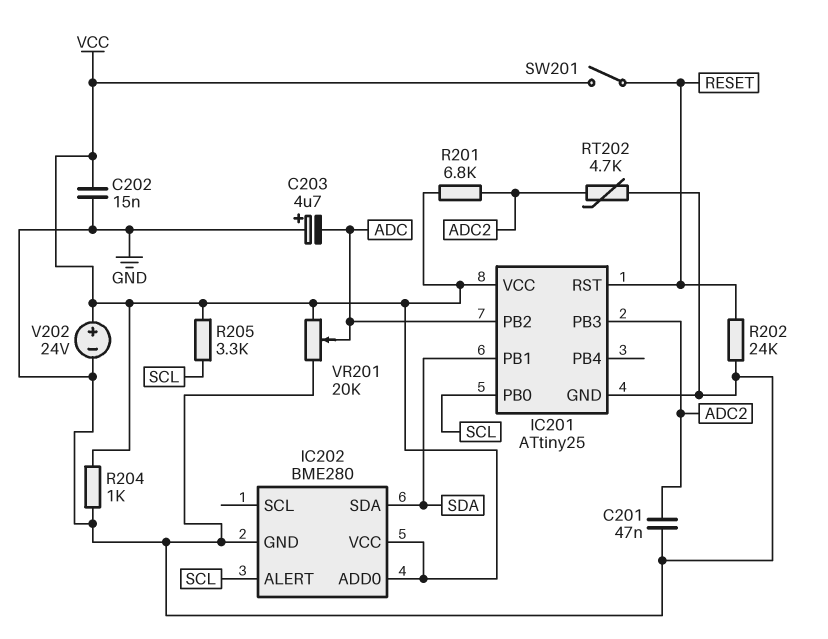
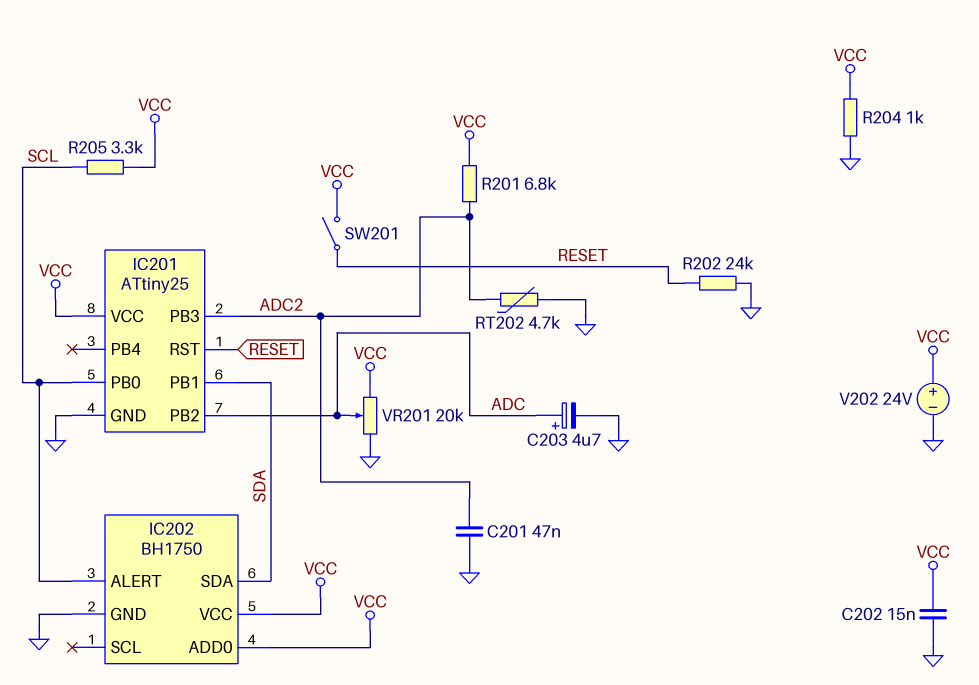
C203: 4.7uF (plus GND, minus ADC) -> 4.7uF (plus ADC, minus GND)
IC202: BME280 -> BH1750

